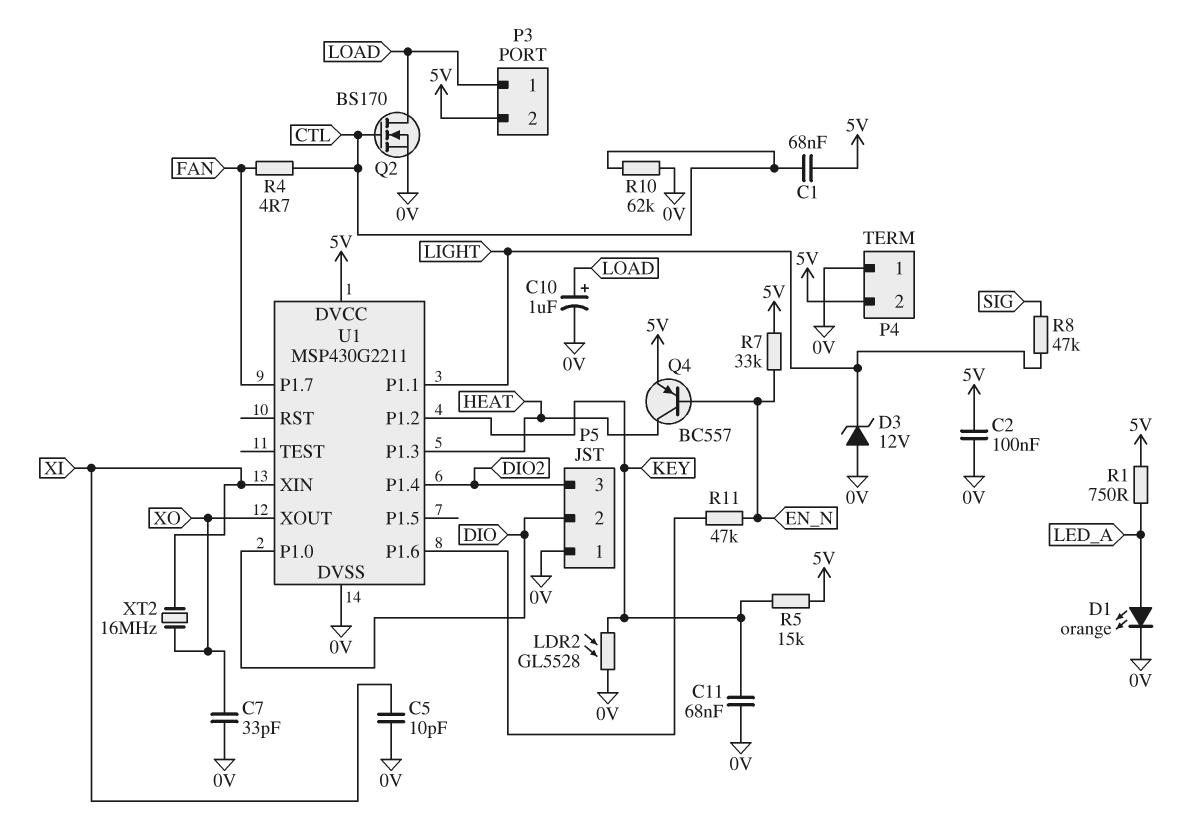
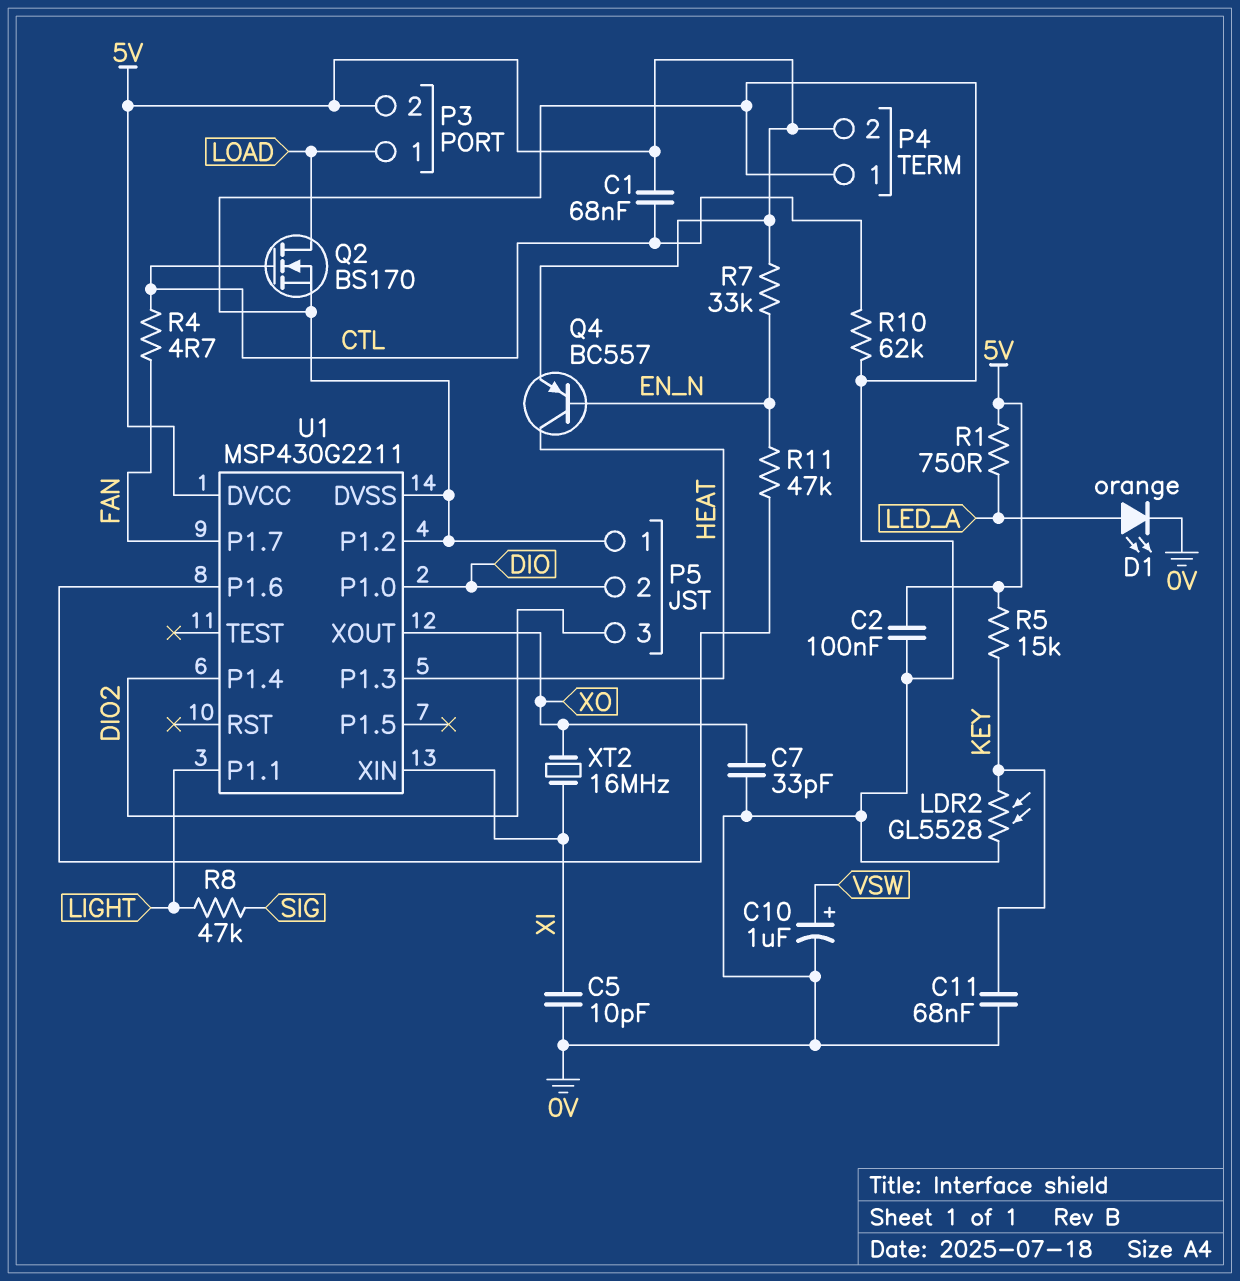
C10: 1uF (plus LOAD, minus 0V) -> 1uF (plus VSW, minus 0V)
D3: zener 12V (A 0V, K LIGHT) -> none
U1 pin P1.2: KEY -> 0V

